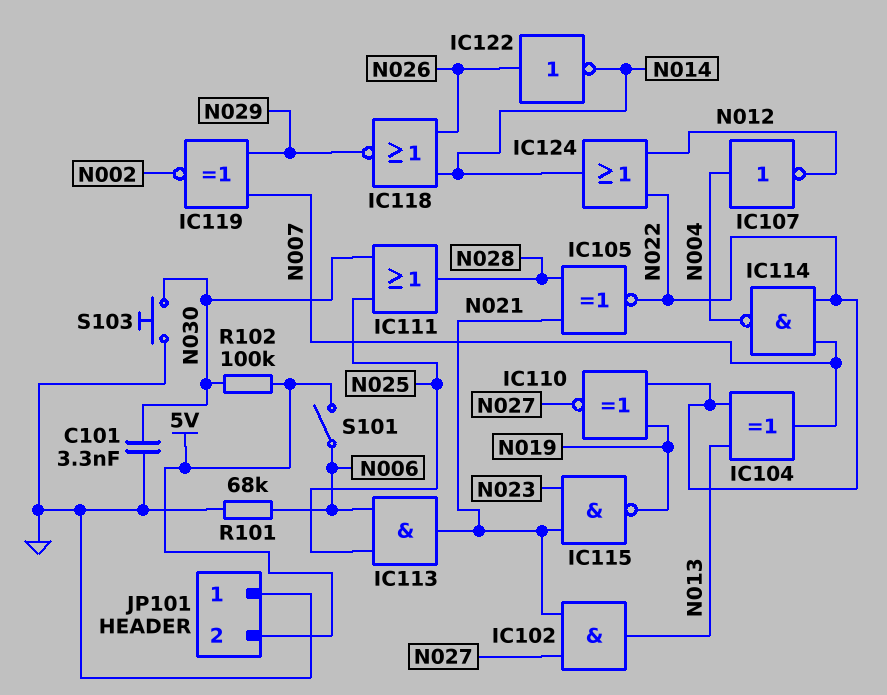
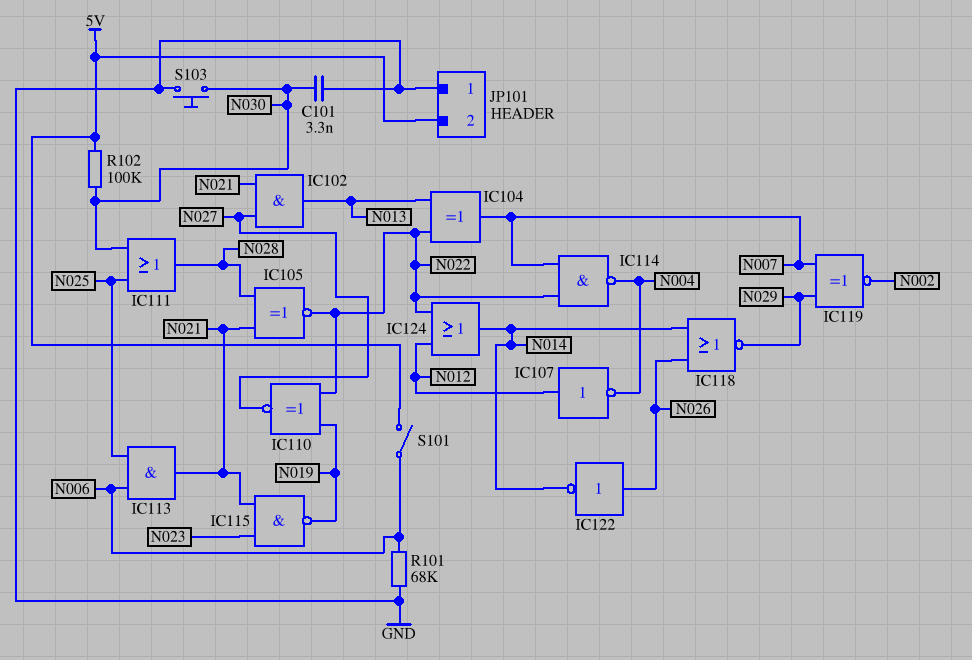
IC107: NOT (in N004, out N012) -> NOT (in N012, out N004)

